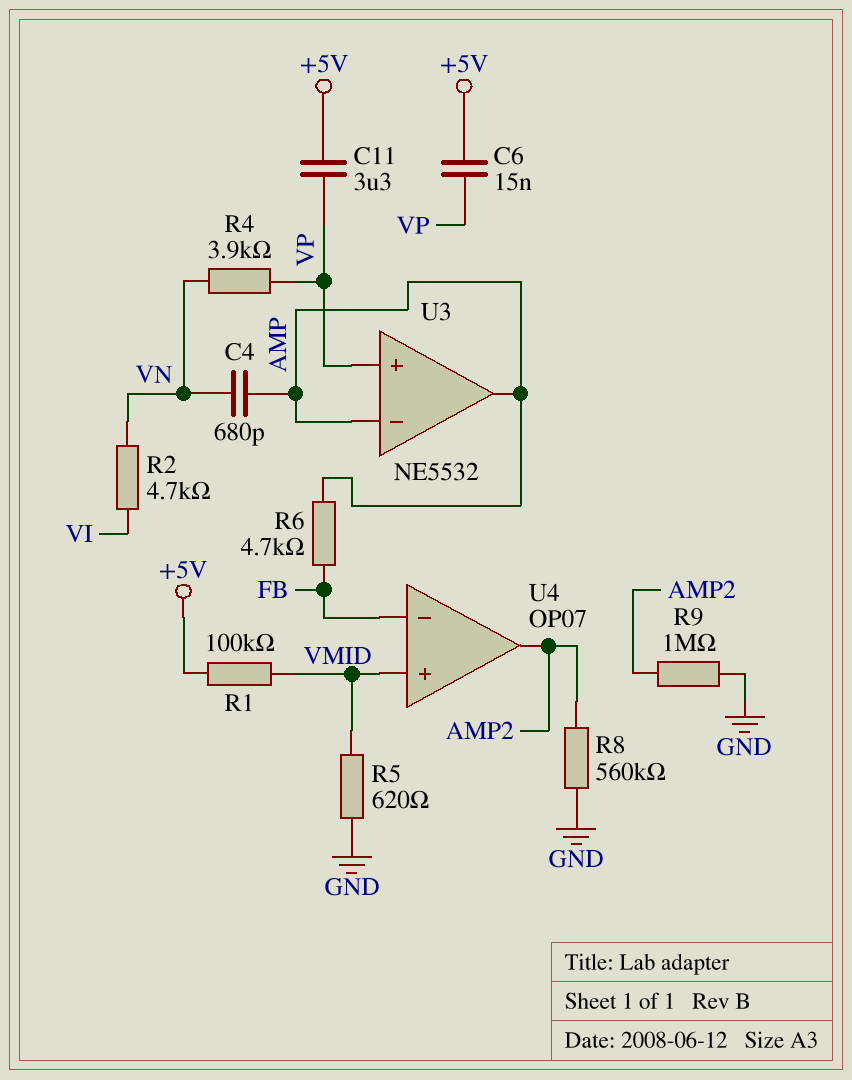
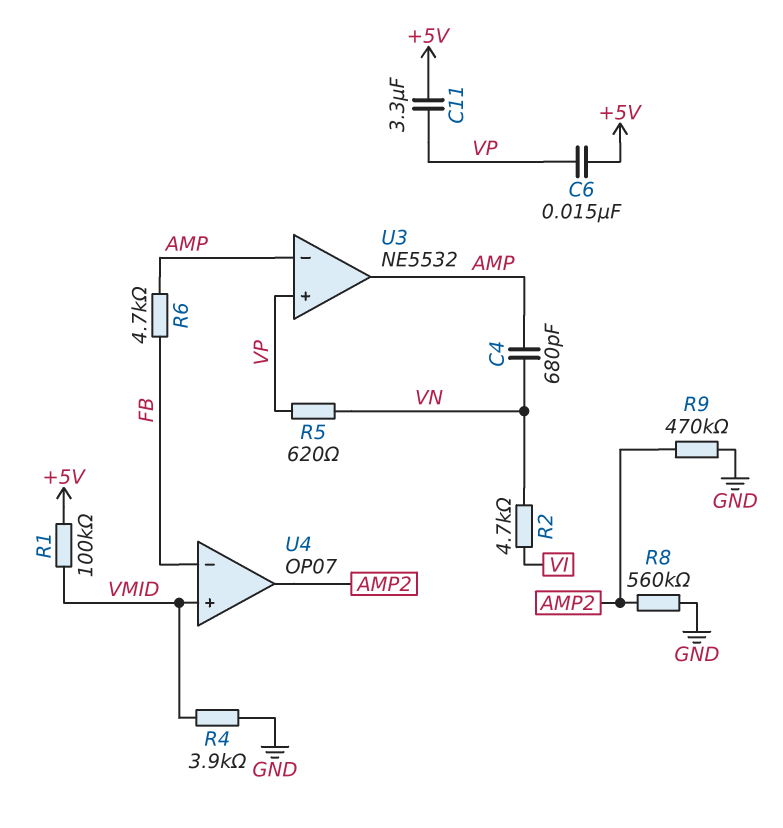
R4: 3.9k (VN, VP) -> 3.9k (GND, VMID)
R5: 620 (GND, VMID) -> 620 (VN, VP)
R9: 1M (AMP2, GND) -> 470k (AMP2, GND)

